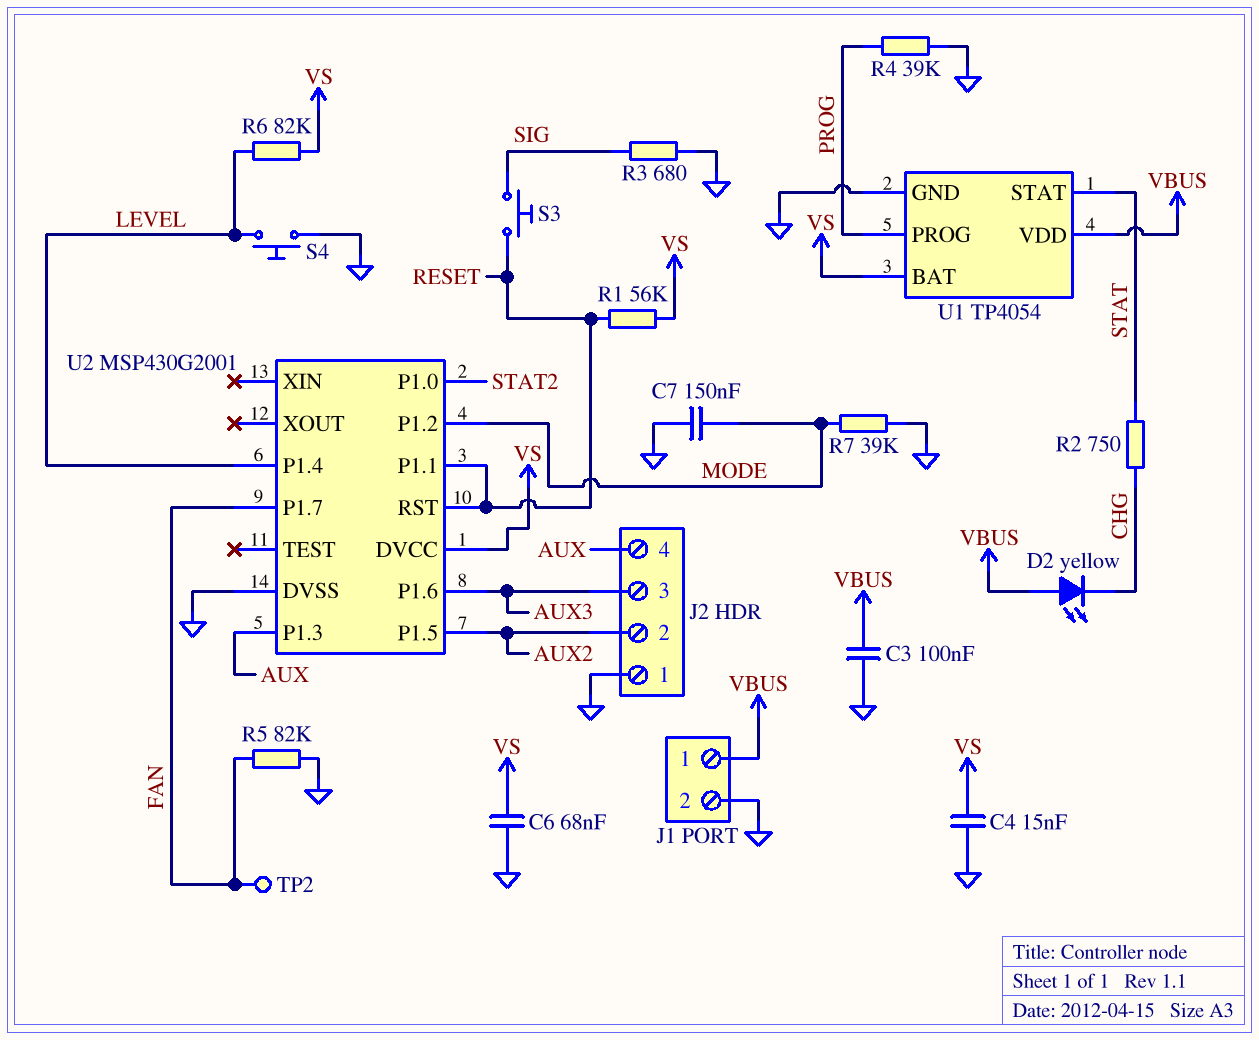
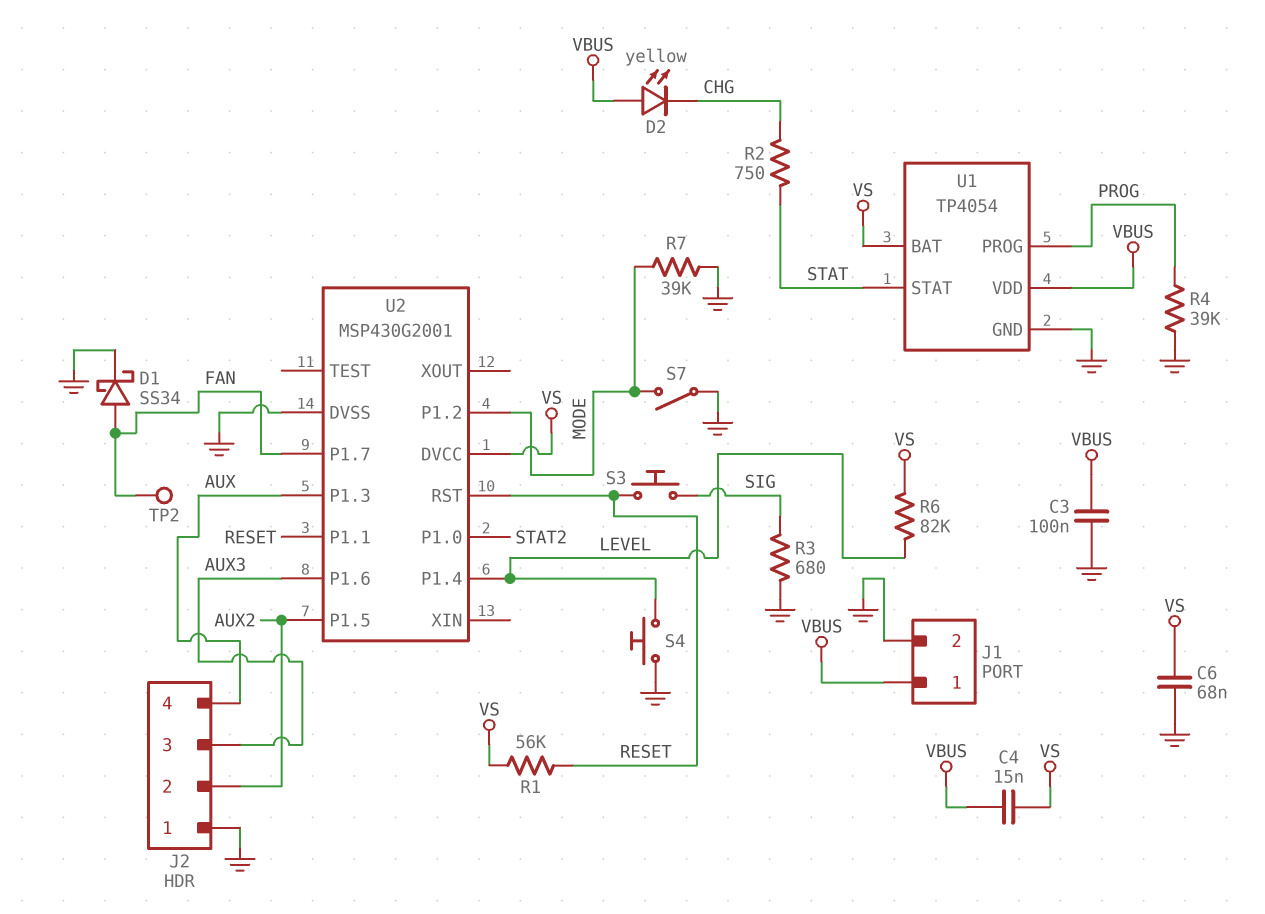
C4: 15nF (GND, VS) -> 15nF (VBUS, VS)
C7: 150nF (GND, MODE) -> none
D1: none -> schottky SS34 (A FAN, K GND)
R5: 82k (FAN, GND) -> none
S7: none -> switch (GND, MODE)

